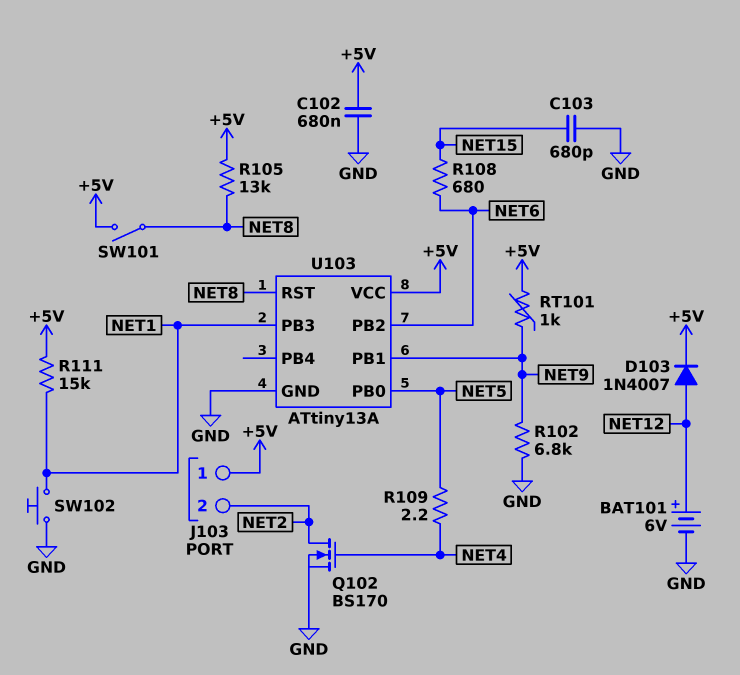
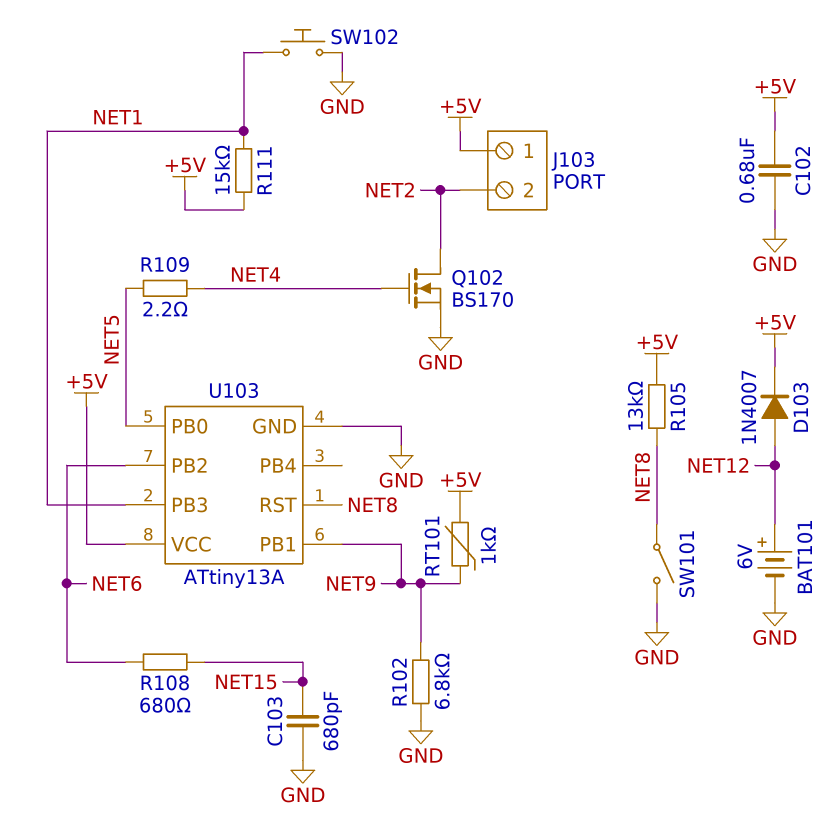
SW101: switch (+5V, NET8) -> switch (GND, NET8)

